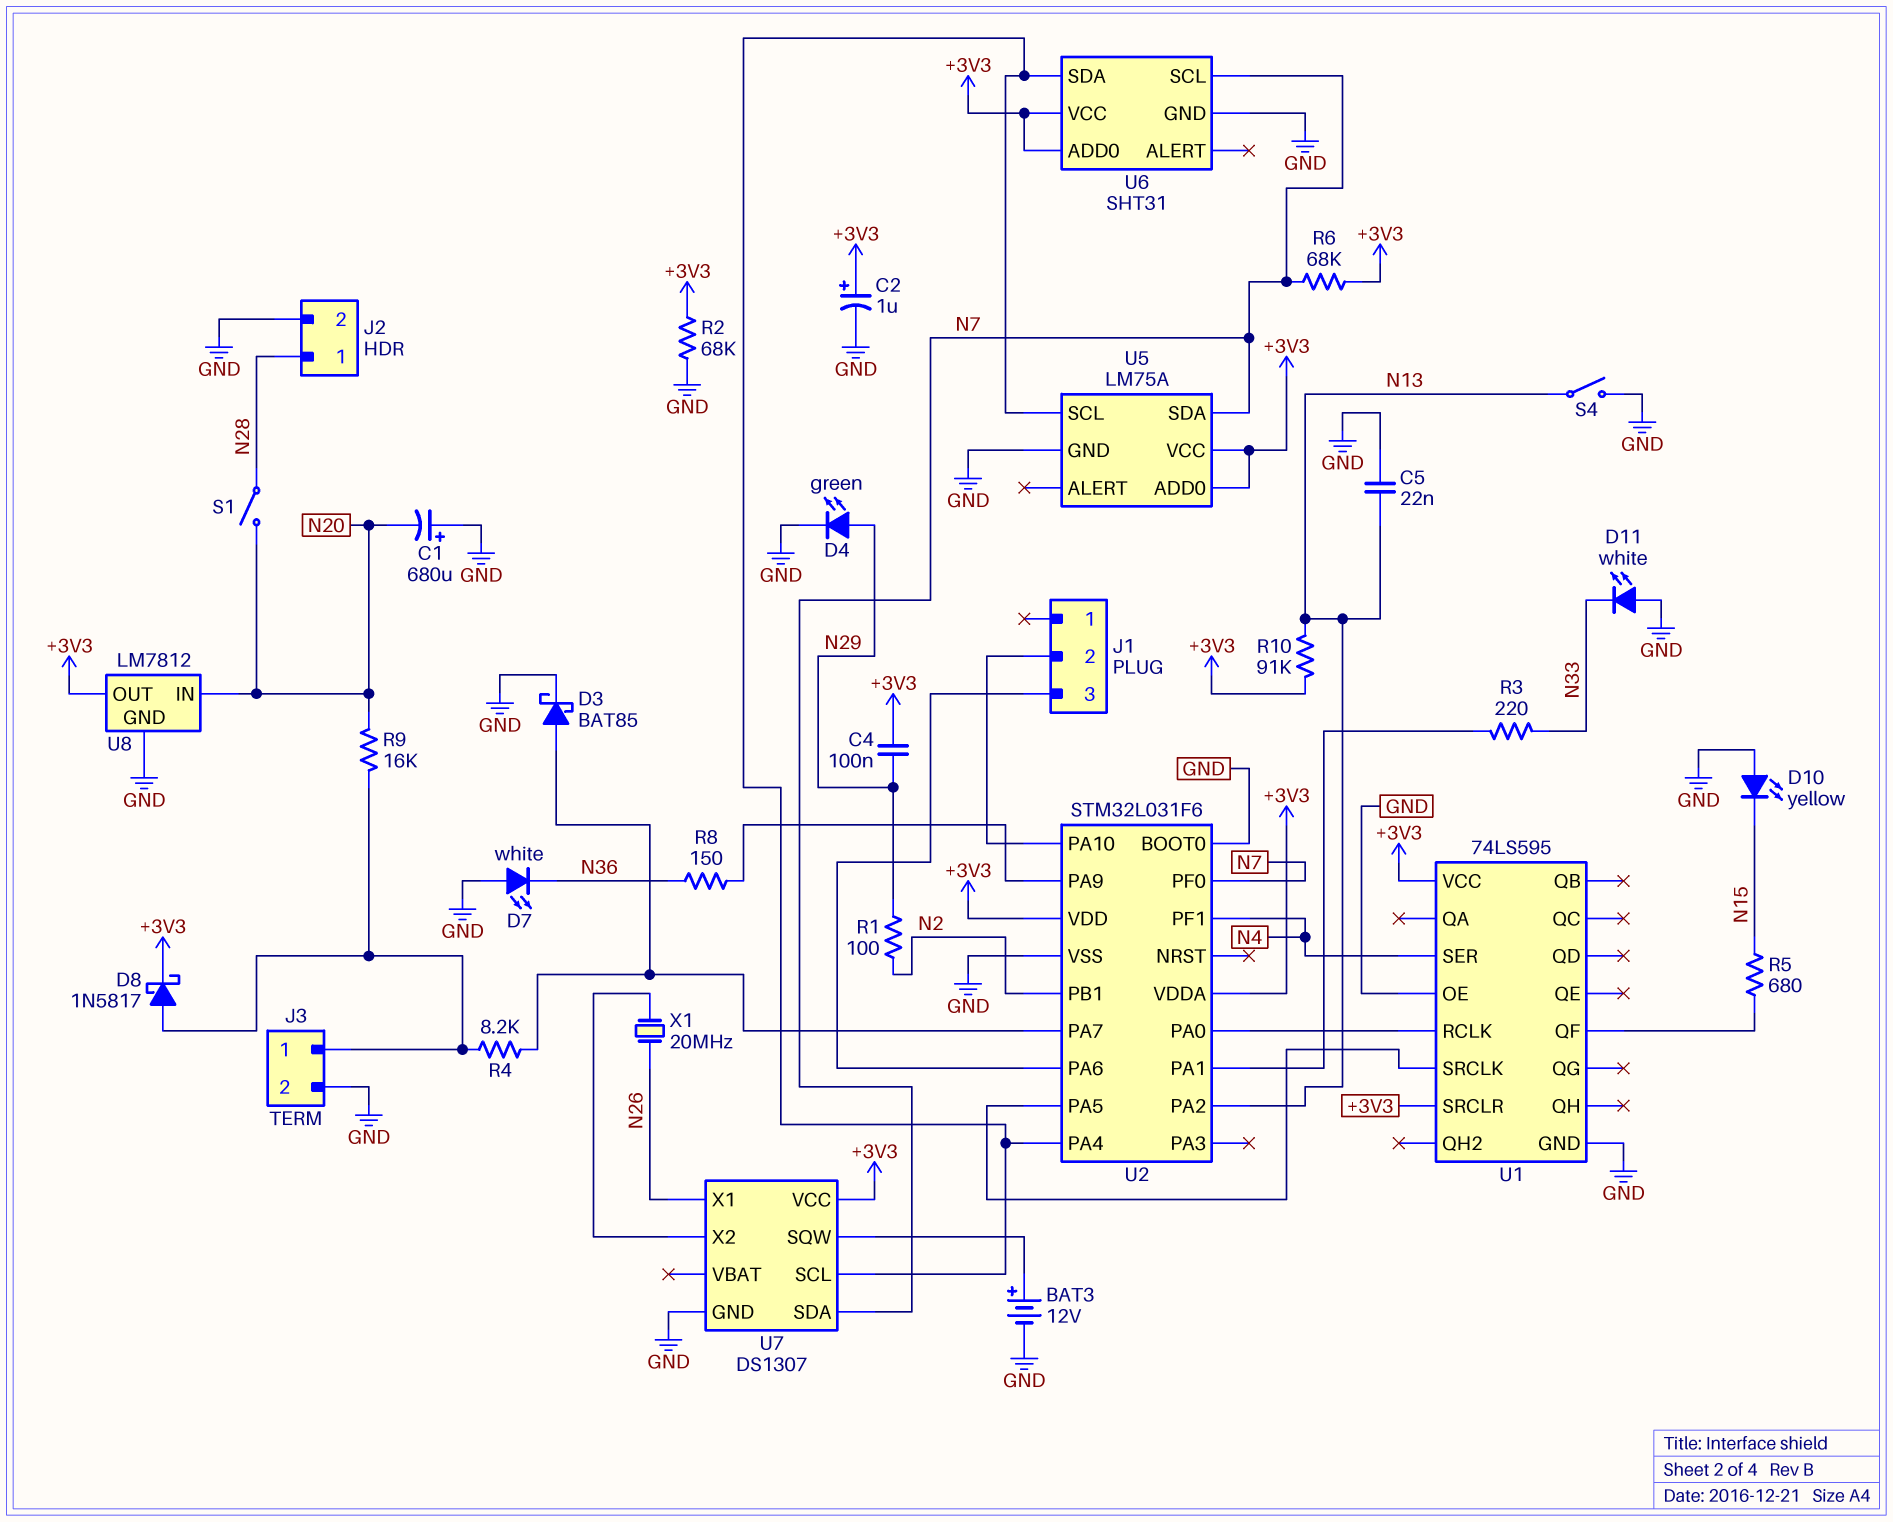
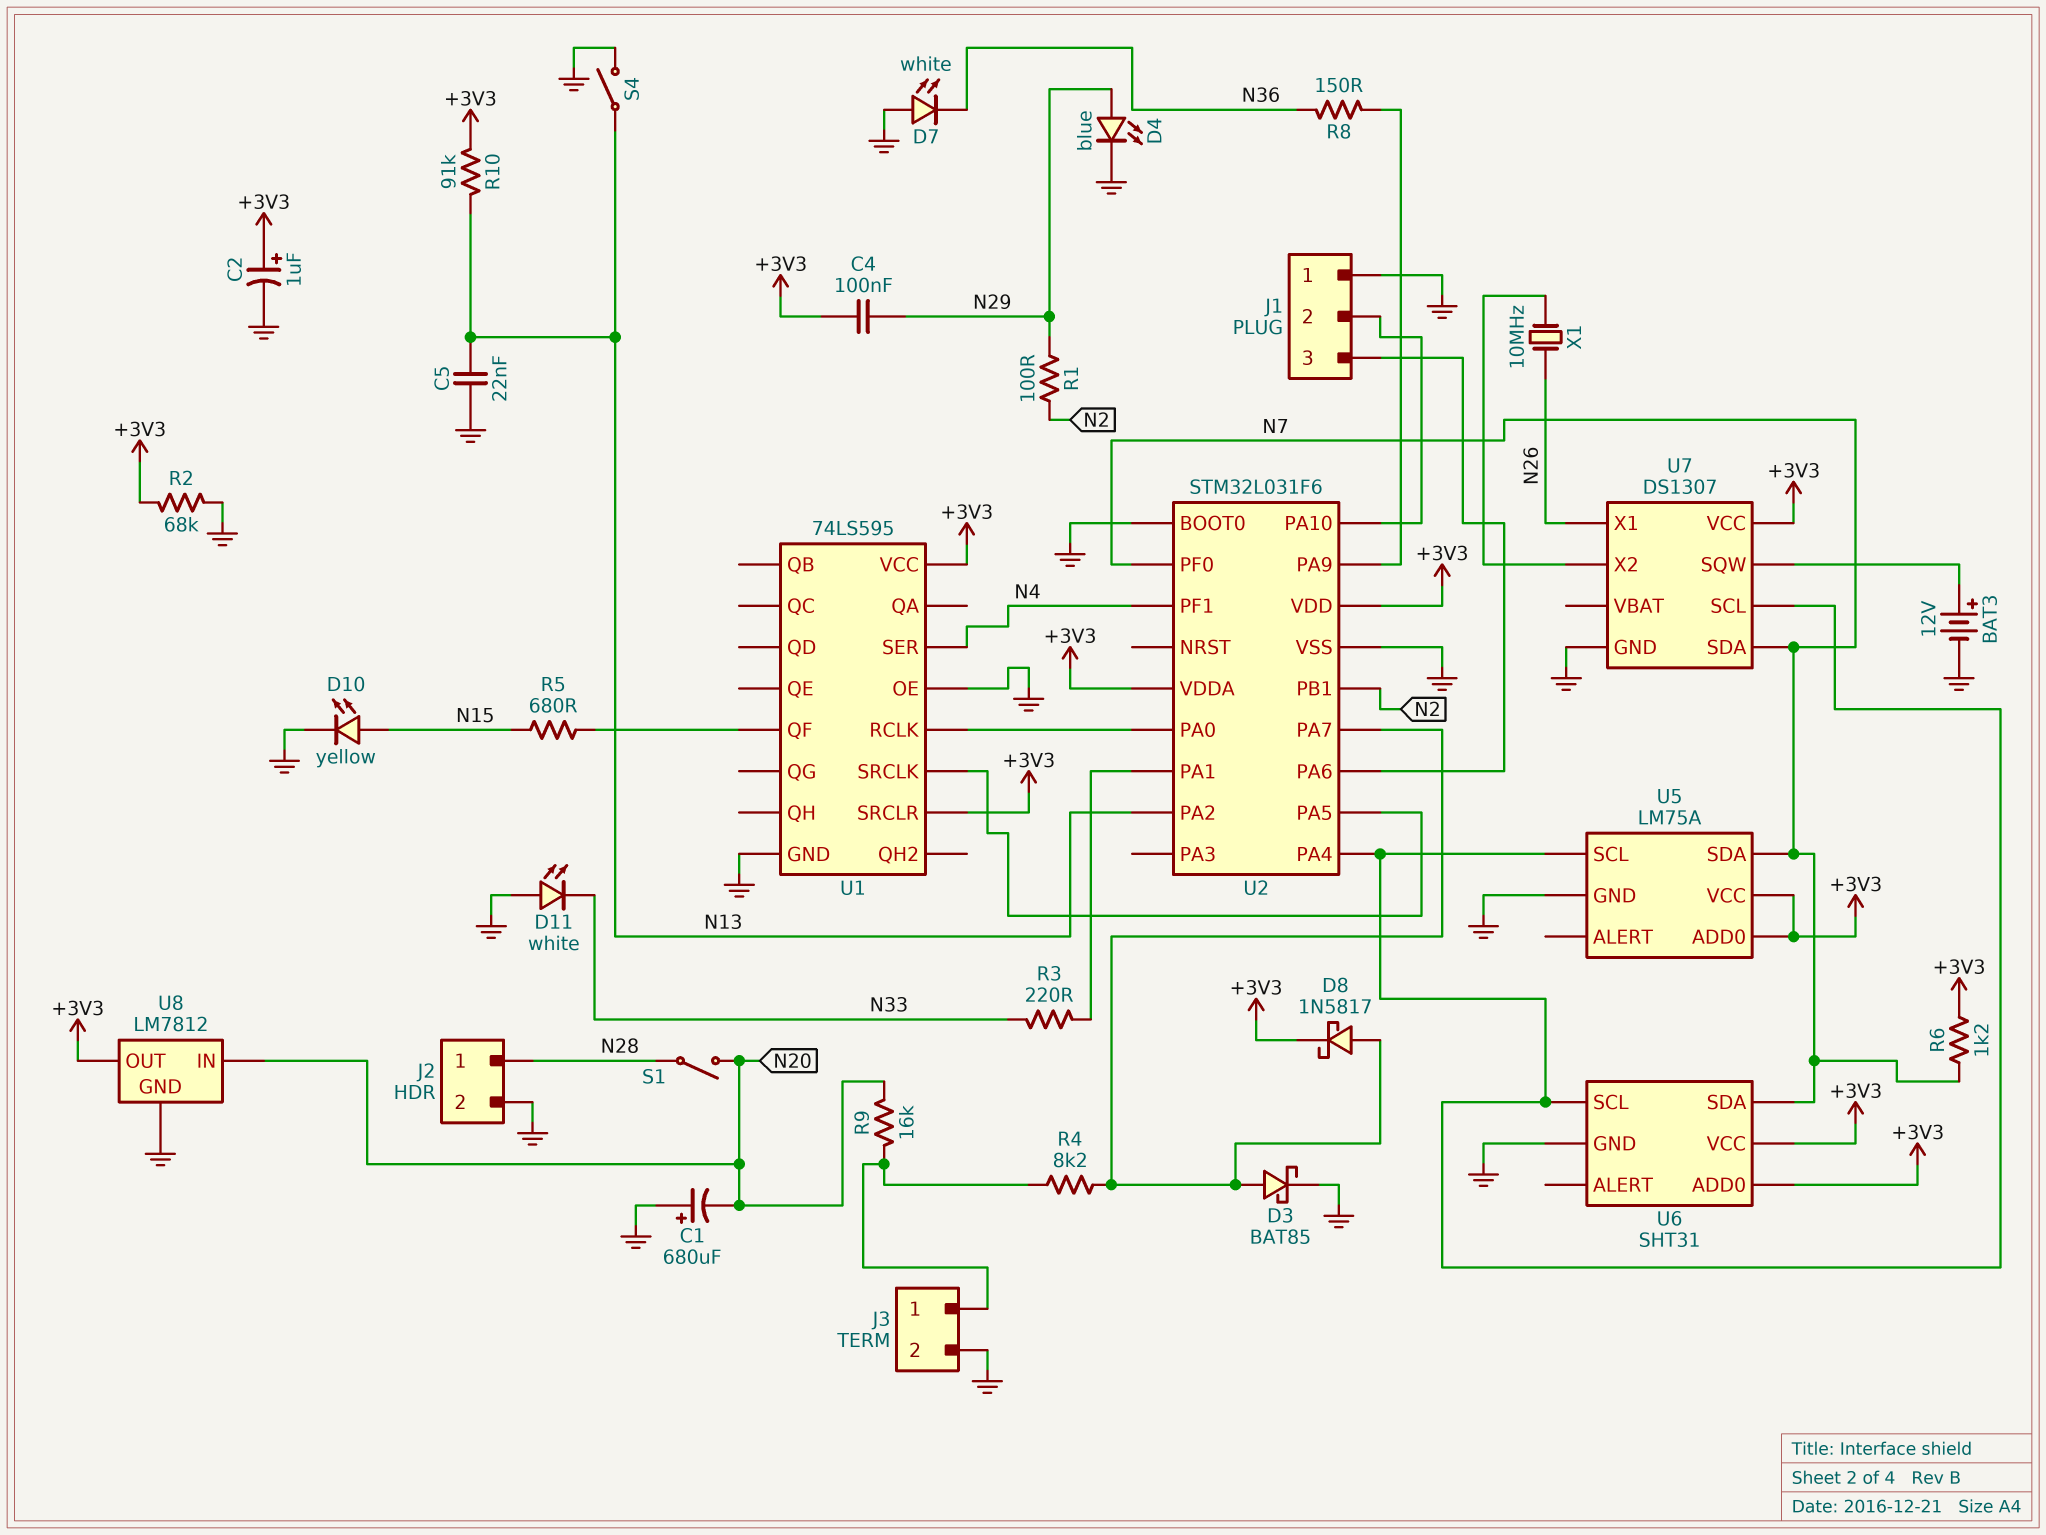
D4: LED green (A N29, K GND) -> LED blue (A N29, K GND)
D8: schottky 1N5817 (A J3/1, K +3V3) -> schottky 1N5817 (A U2/PA7, K +3V3)
D10: LED yellow (A GND, K N15) -> LED yellow (A N15, K GND)
J1 pin 1: none -> GND
R6: 68k (+3V3, N7) -> 1.2k (+3V3, N7)
U6 pin SCL: N7 -> U2/PA4
U6 pin SDA: U2/PA4 -> N7
X1: 20MHz (N26, U7/X2) -> 10MHz (N26, U7/X2)

